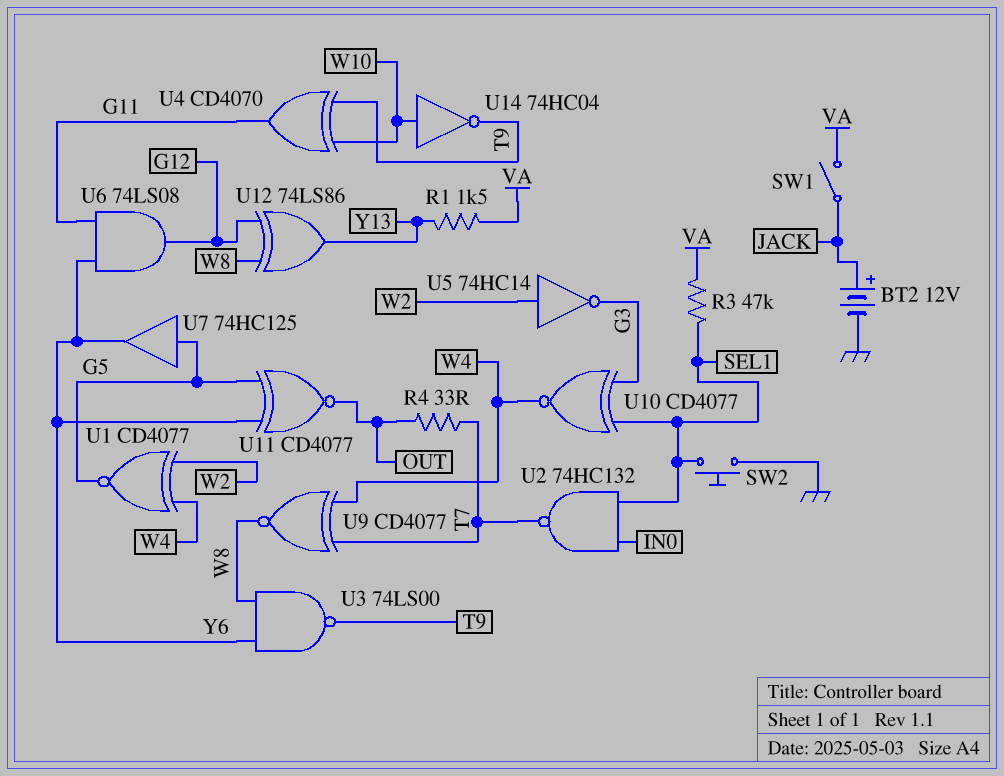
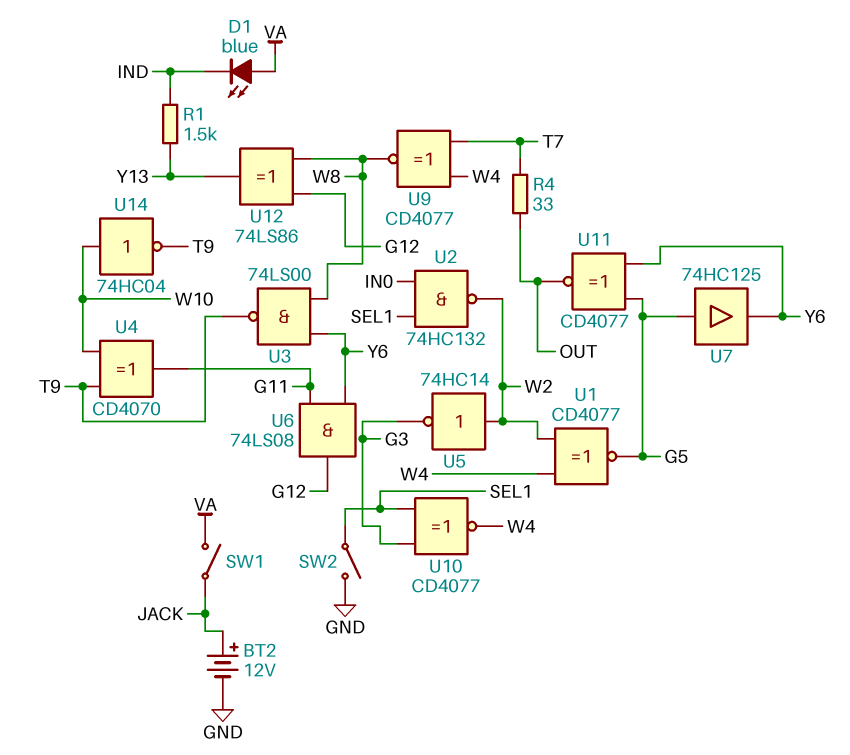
D1: none -> LED blue (A VA, K IND)
R1: 1.5k (VA, Y13) -> 1.5k (IND, Y13)
R3: 47k (SEL1, VA) -> none
SW2: button (GND, SEL1) -> switch (GND, SEL1)
U2: NAND 74HC132 (in IN0, in SEL1, out T7) -> NAND 74HC132 (in IN0, in SEL1, out W2)

